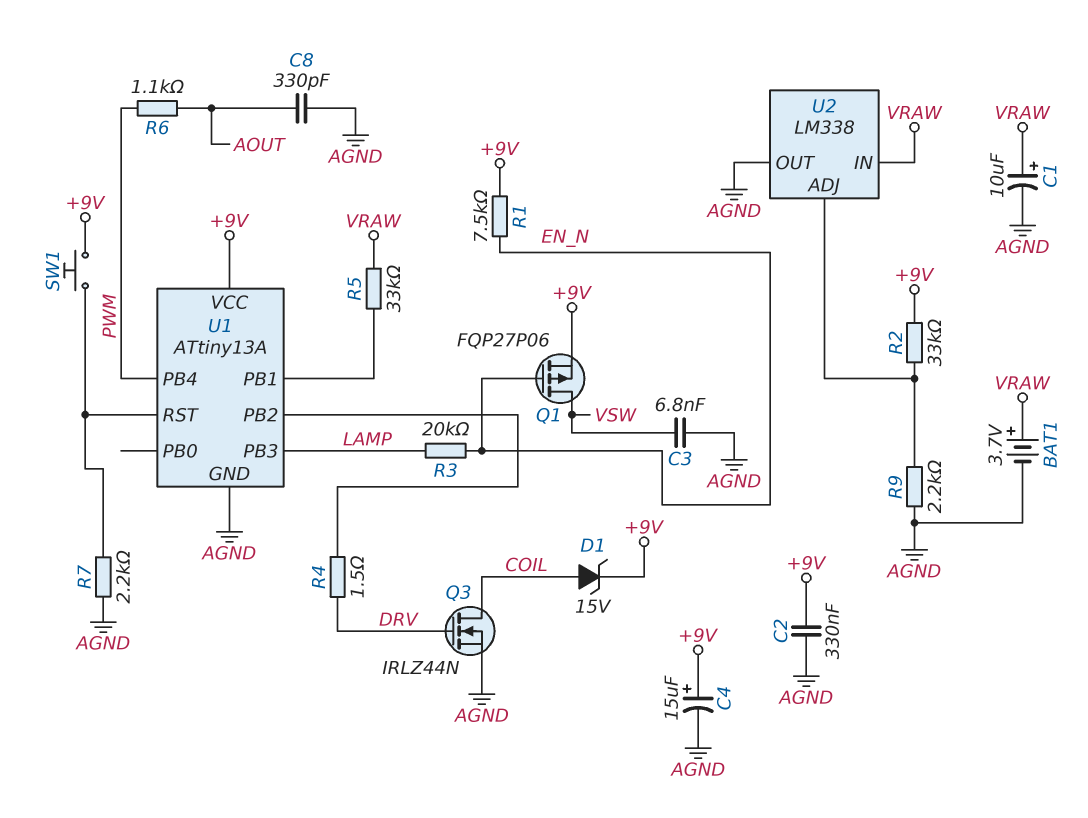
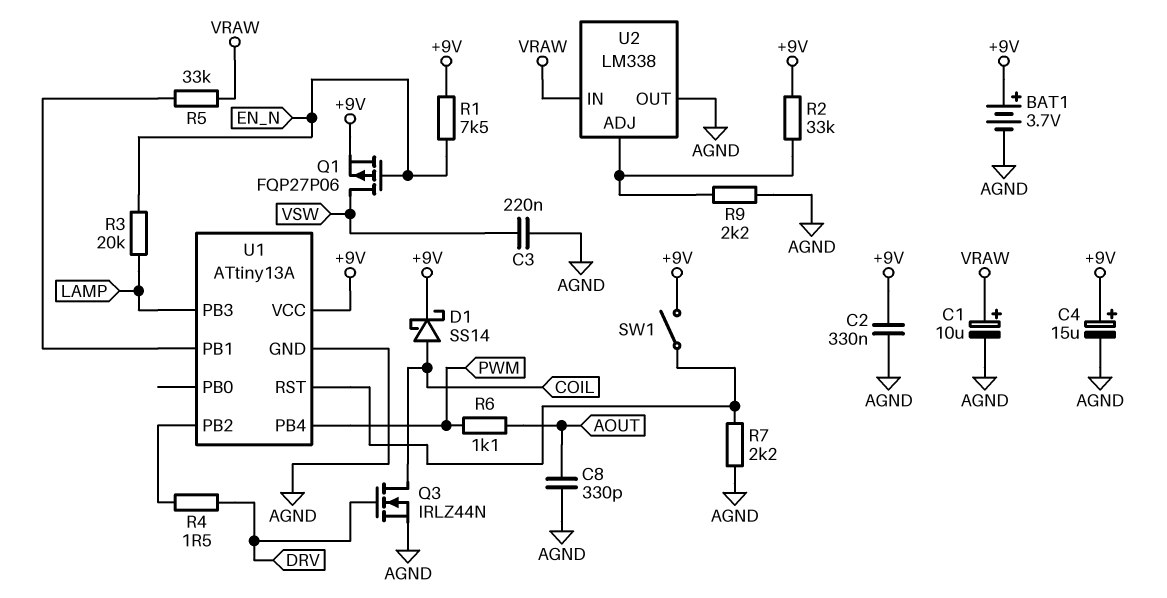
BAT1: 3.7V (plus VRAW, minus AGND) -> 3.7V (plus +9V, minus AGND)
C3: 6.8nF (AGND, VSW) -> 220nF (AGND, VSW)
D1: zener 15V (A COIL, K +9V) -> schottky SS14 (A COIL, K +9V)
SW1: button (+9V, U1/RST) -> switch (+9V, U1/RST)

